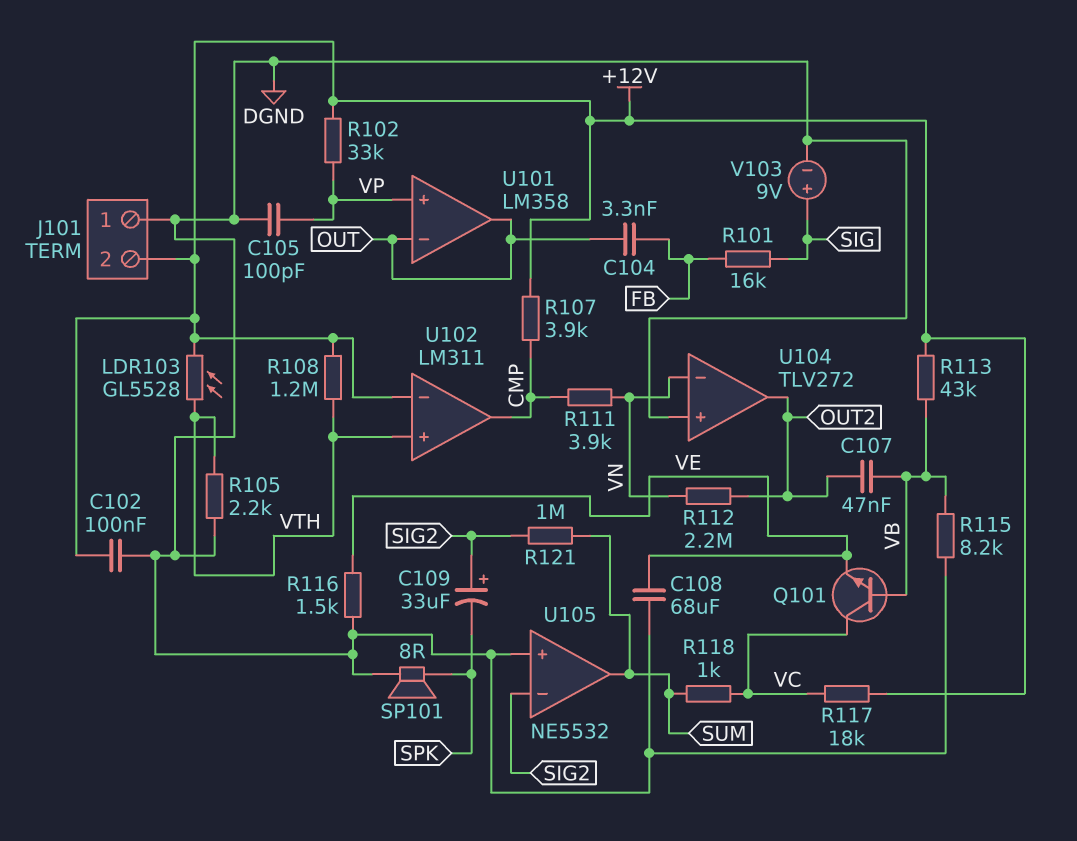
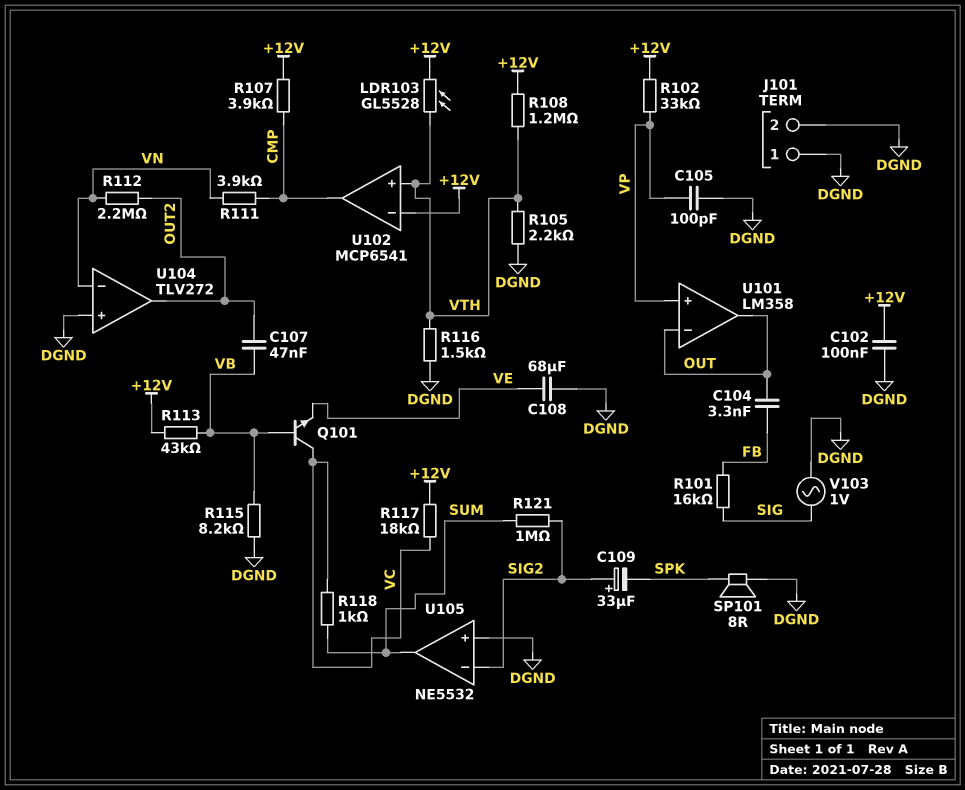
J101 pin 2: +12V -> DGND
R116: 1.5k (DGND, VE) -> 1.5k (DGND, VTH)
U102: LM311 -> MCP6541
V103: 9V (plus SIG, minus DGND) -> AC 1V (DGND, SIG)

